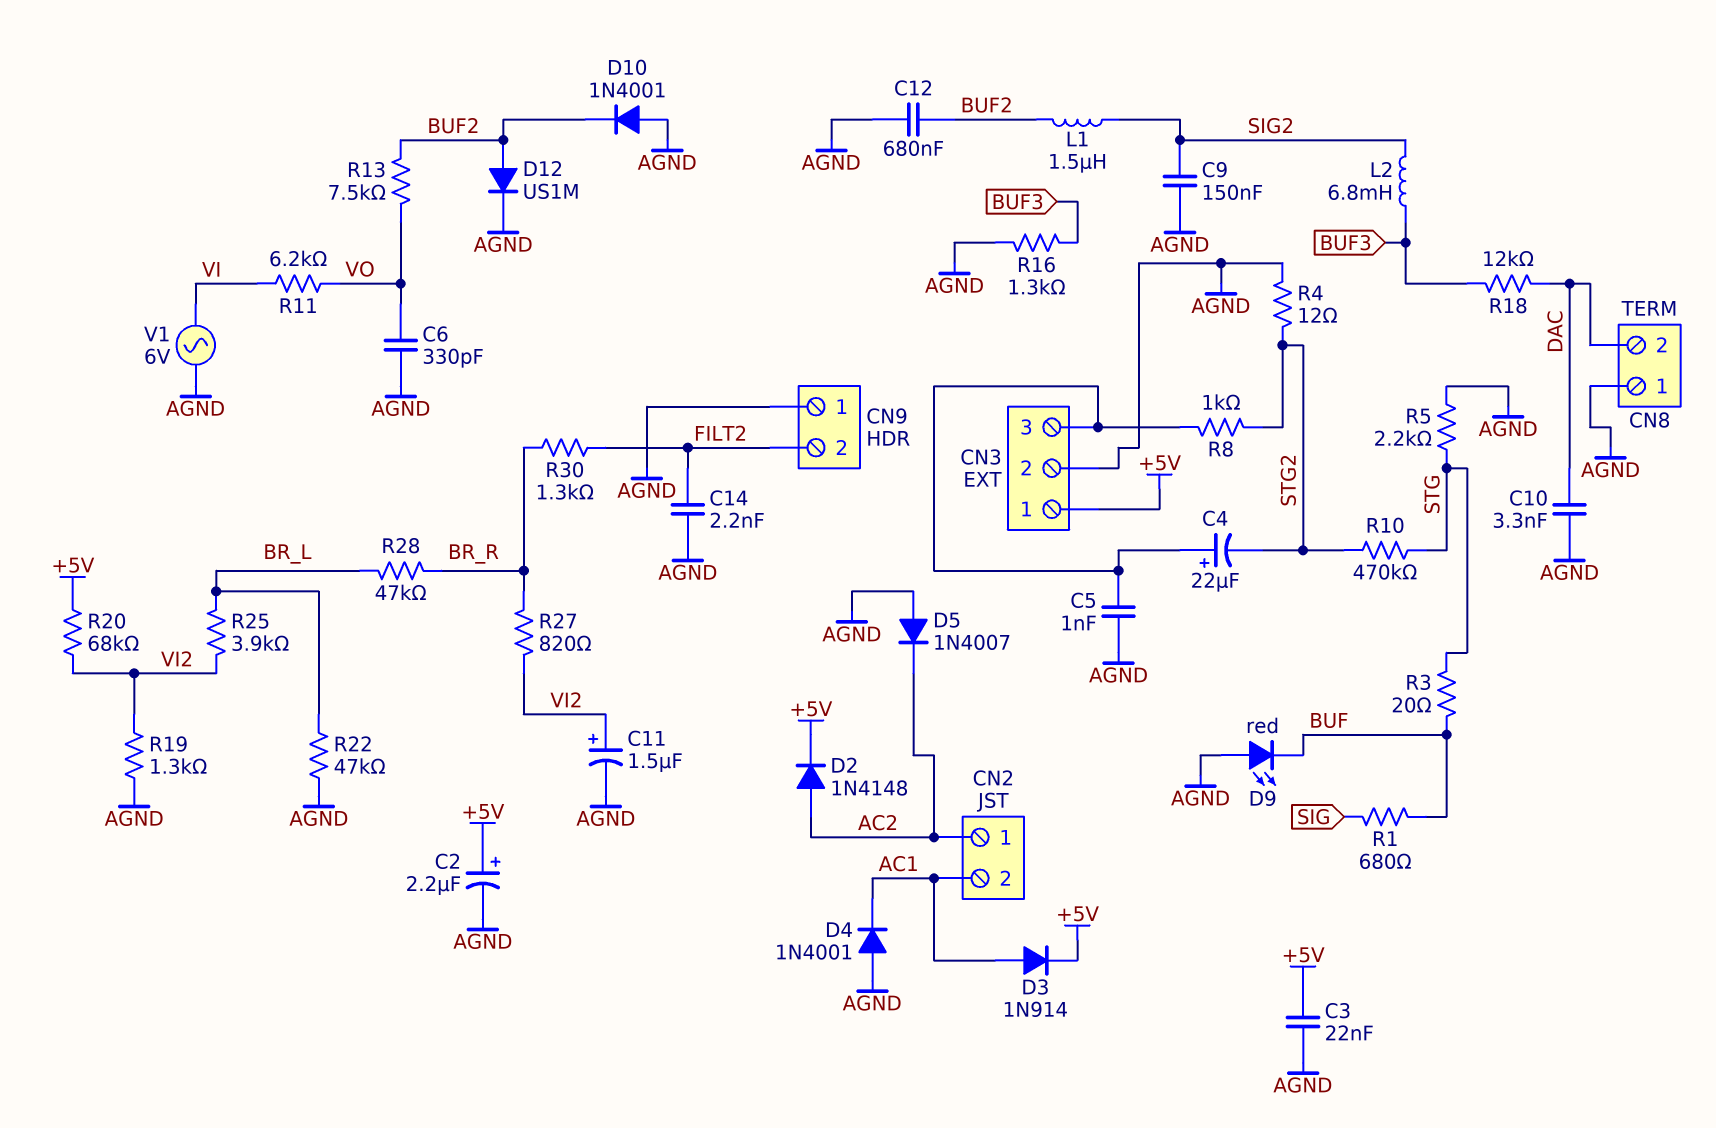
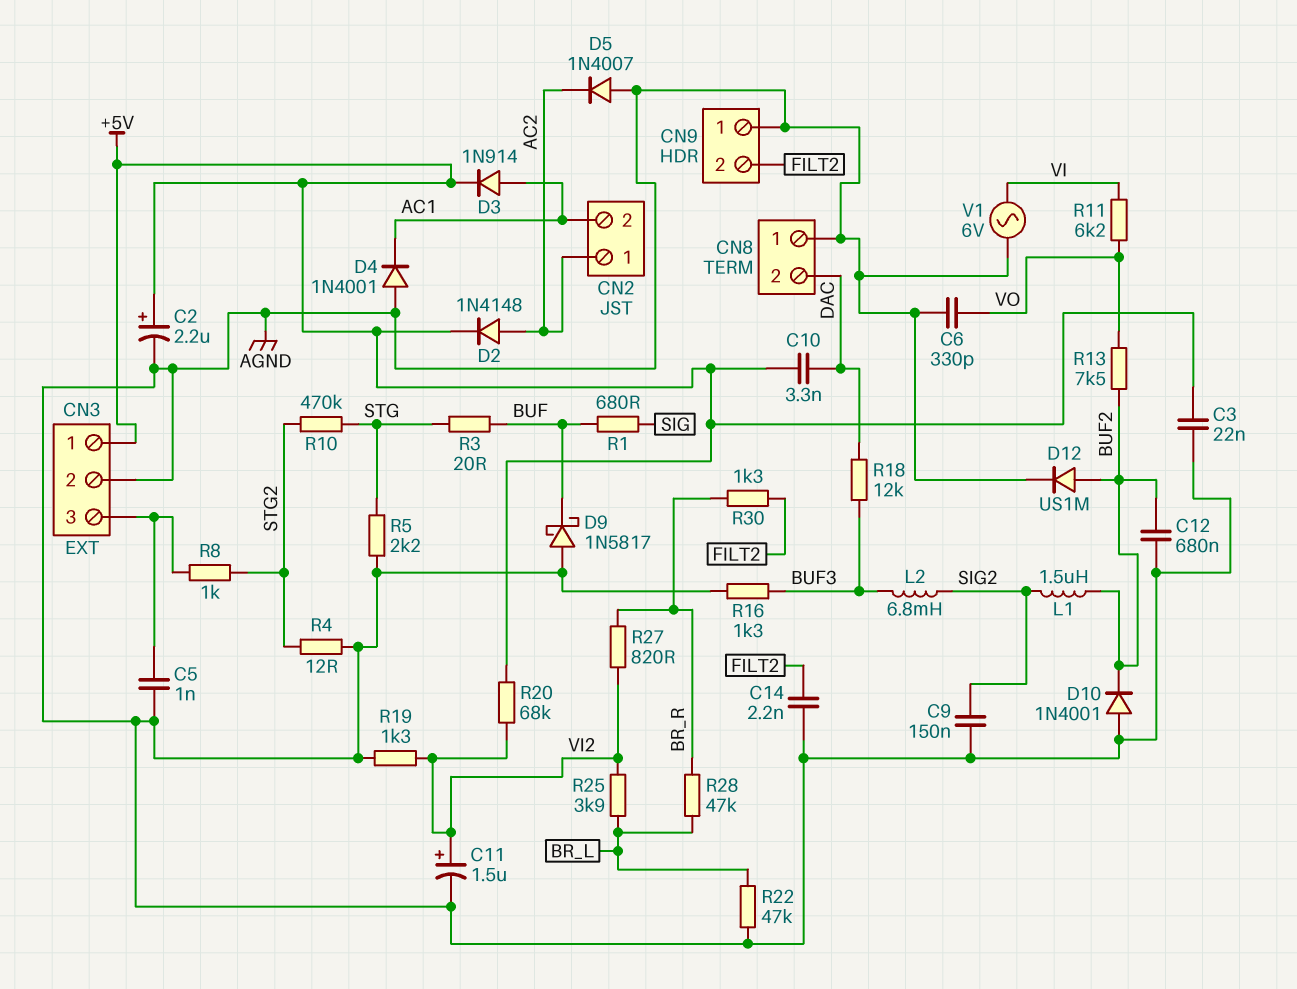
C4: 22uF (plus CN3/3, minus STG2) -> none
C10: 3.3nF (AGND, DAC) -> 3.3nF (+5V, DAC)
D9: LED red (A AGND, K BUF) -> schottky 1N5817 (A AGND, K BUF)

